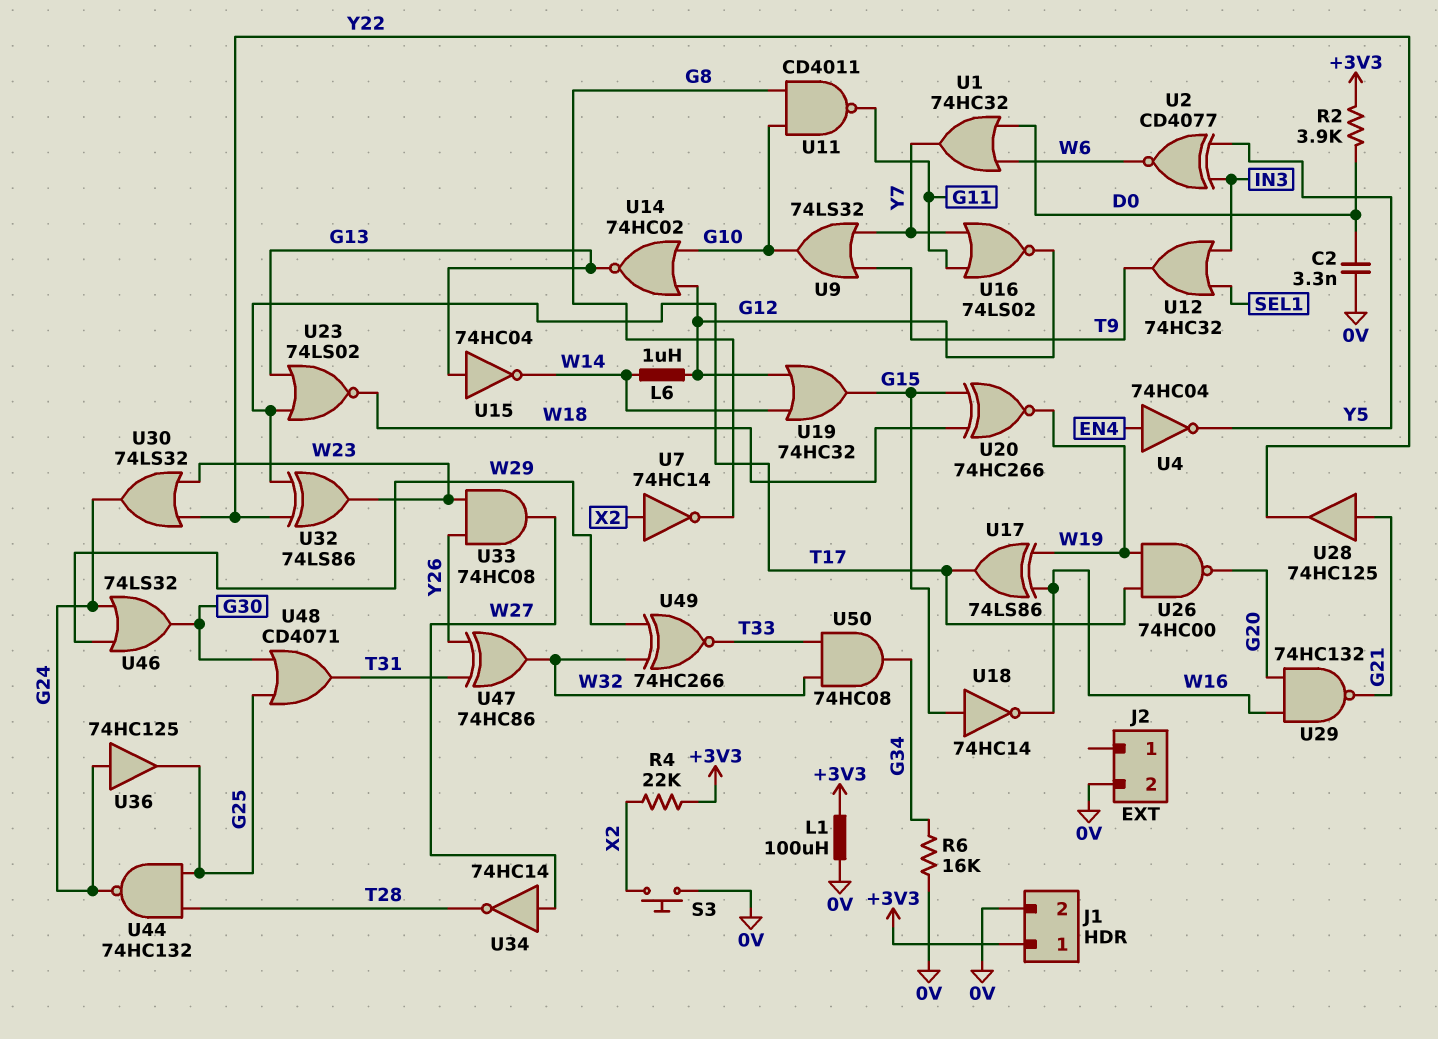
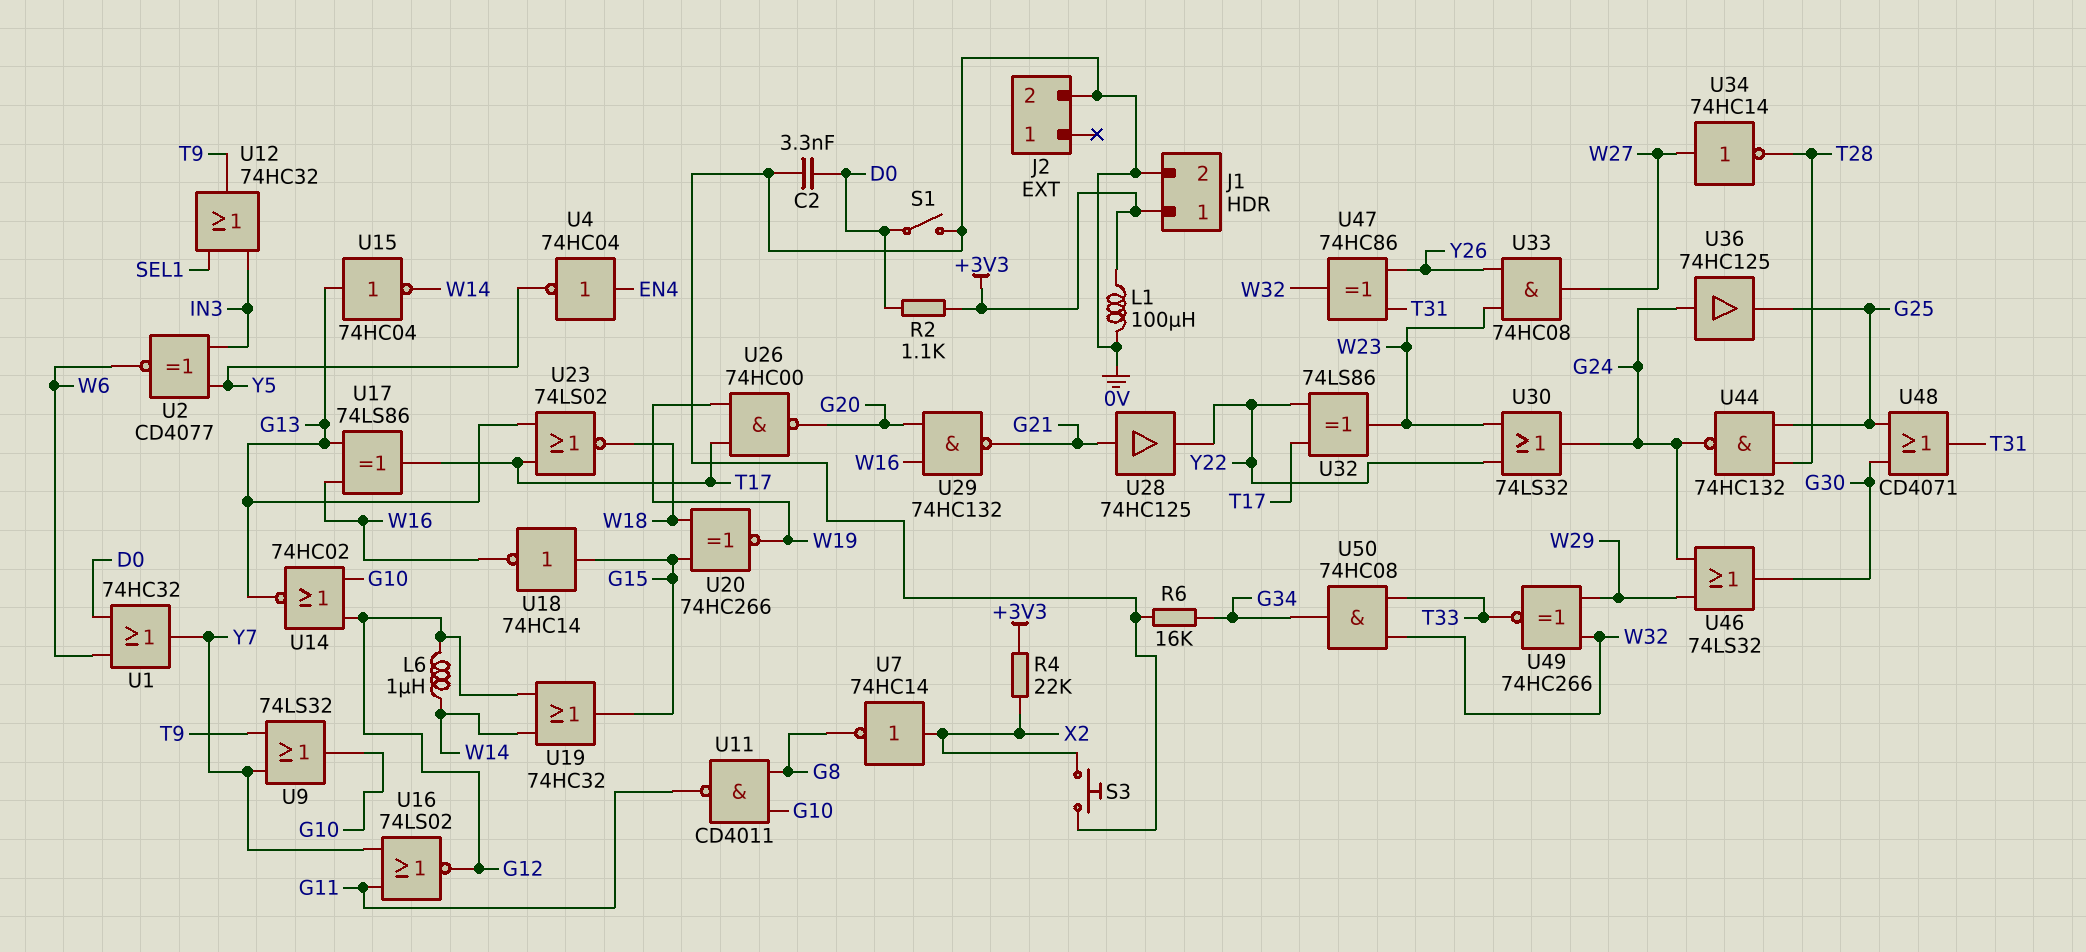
R2: 3.9k (+3V3, D0) -> 1.1k (+3V3, D0)
S1: none -> switch (0V, D0)
U17: XOR 74LS86 (in W16, in W19, out T17) -> XOR 74LS86 (in G13, in W16, out T17)

